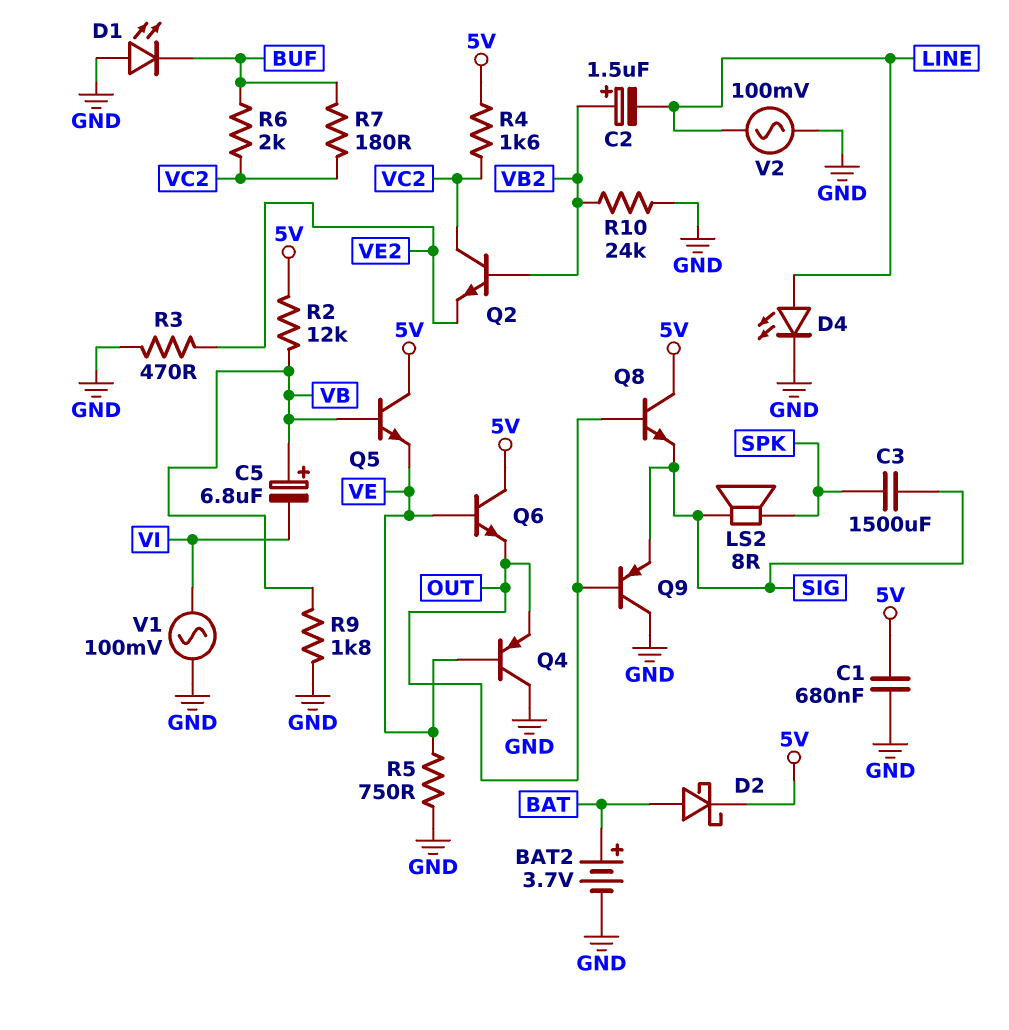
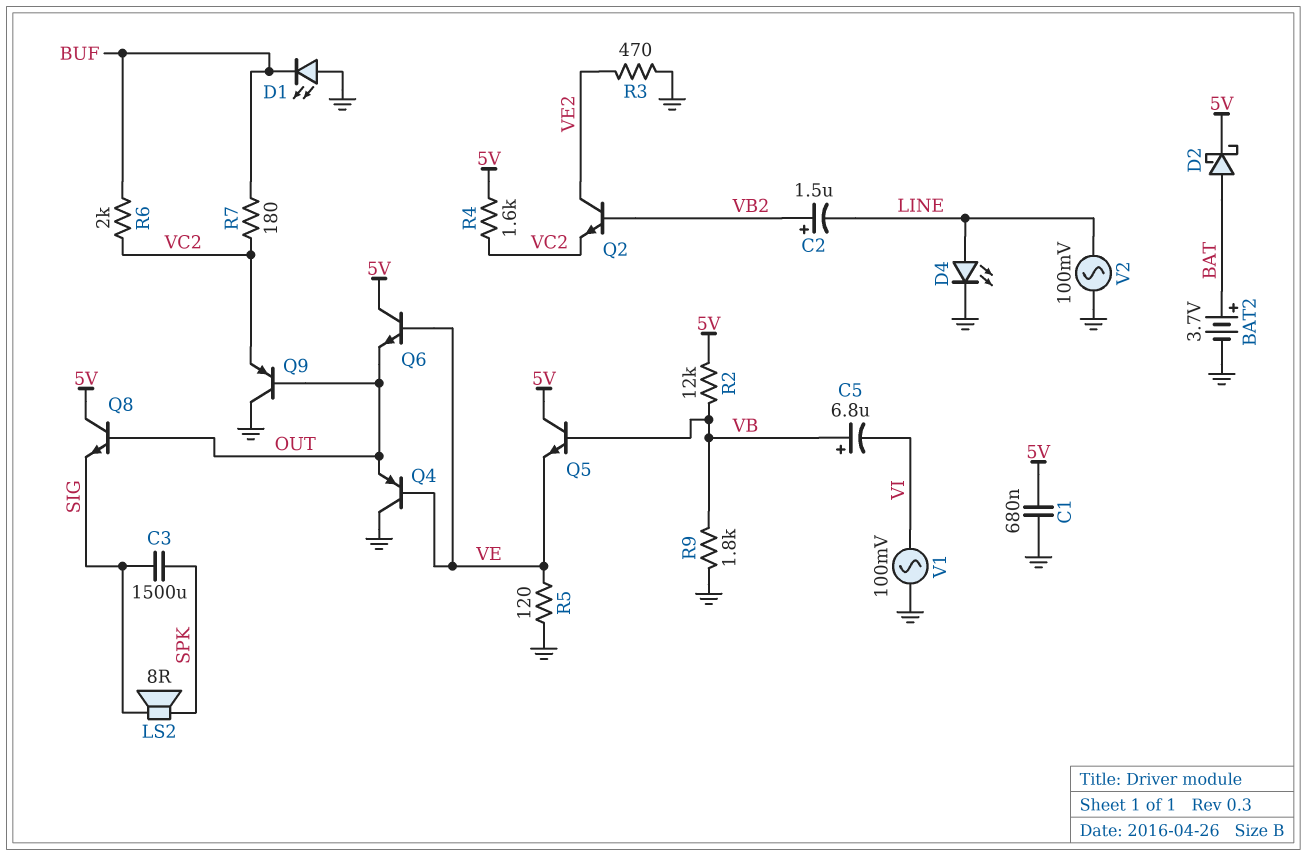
Q2: NPN (B VB2, C VC2, E VE2) -> NPN (B VB2, C VE2, E VC2)
Q9: PNP (B OUT, C GND, E SIG) -> PNP (B OUT, C GND, E VC2)
R5: 750 (GND, VE) -> 120 (GND, VE)
R10: 24k (GND, VB2) -> none

